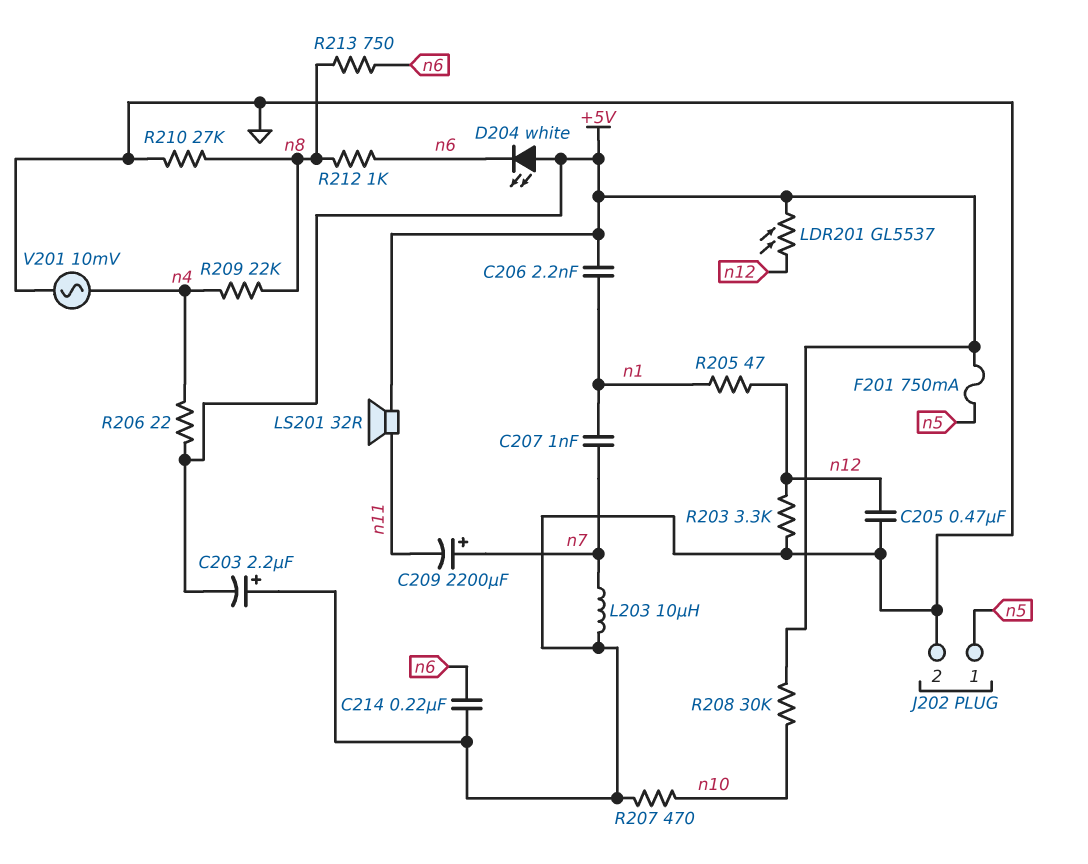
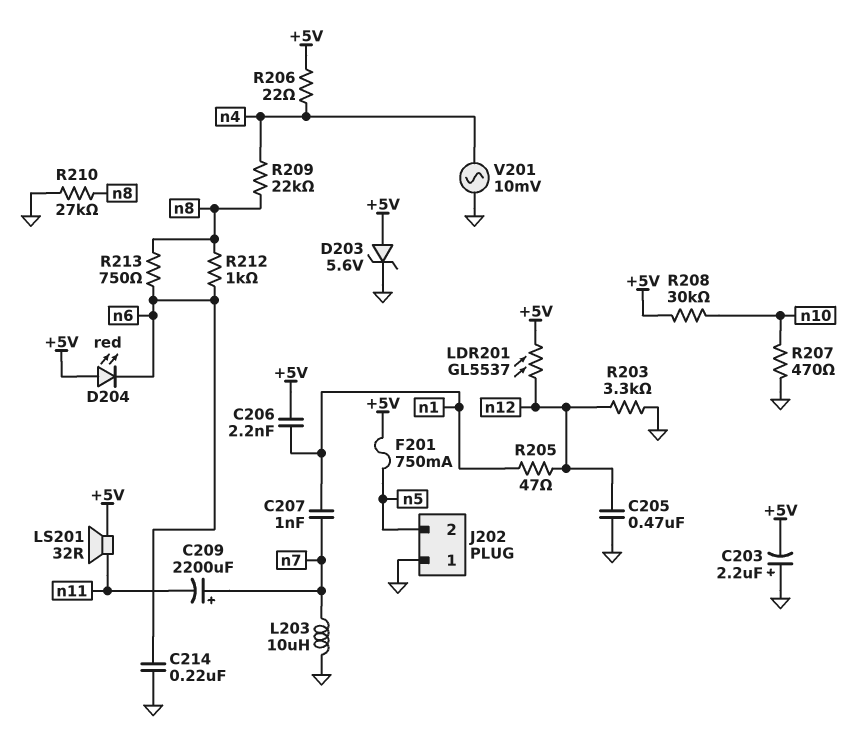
D203: none -> zener 5.6V (A +5V, K GND)
D204: LED white (A +5V, K n6) -> LED red (A +5V, K n6)
J202 pin 1: n5 -> GND
J202 pin 2: GND -> n5

